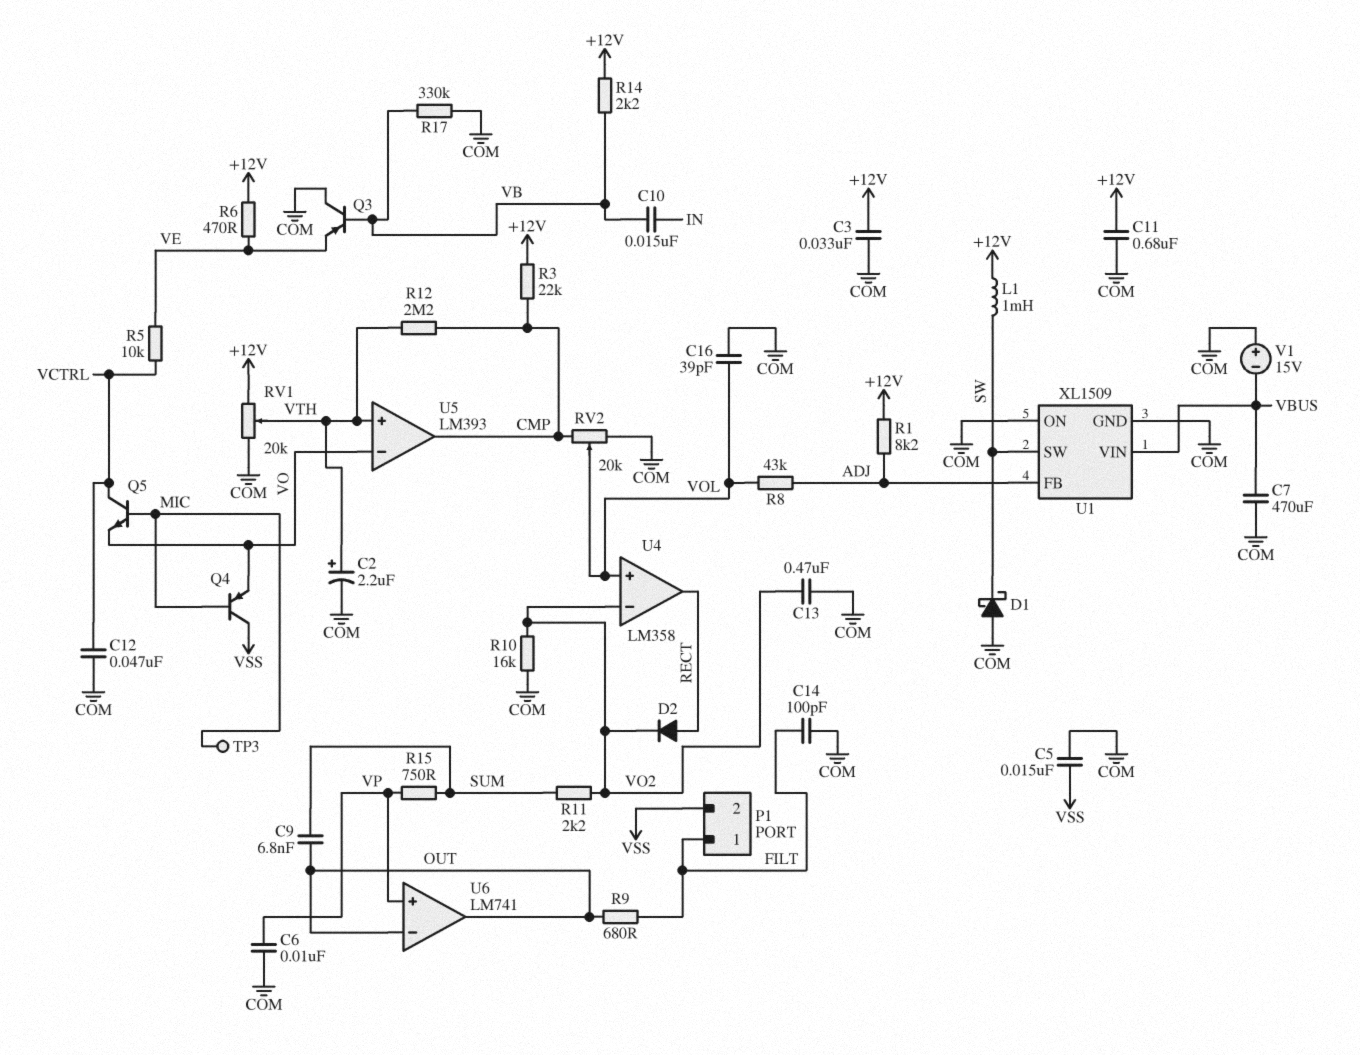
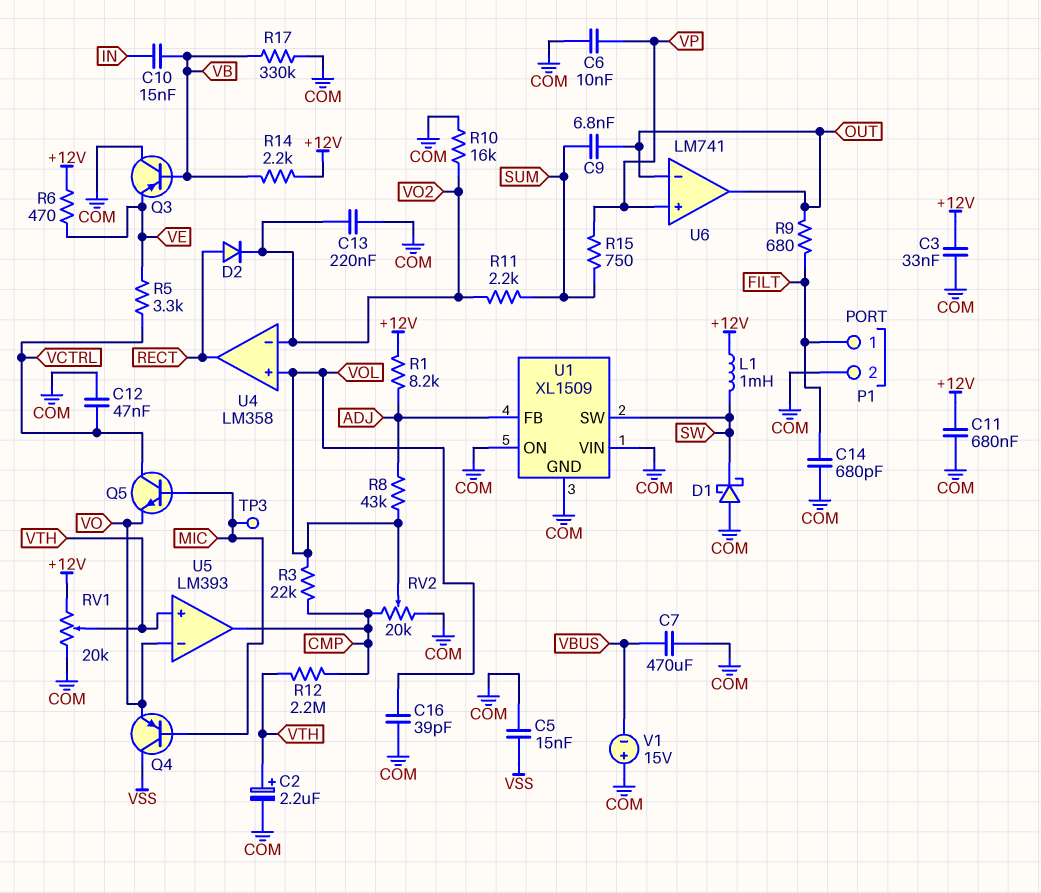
C13: 470nF (COM, VO2) -> 220nF (COM, VO2)
C14: 100pF (COM, FILT) -> 680pF (COM, FILT)
P1 pin 2: VSS -> COM
R3: 22k (+12V, CMP) -> 22k (CMP, VOL)
R5: 10k (VCTRL, VE) -> 3.3k (VCTRL, VE)
U1 pin VIN: VBUS -> COM

